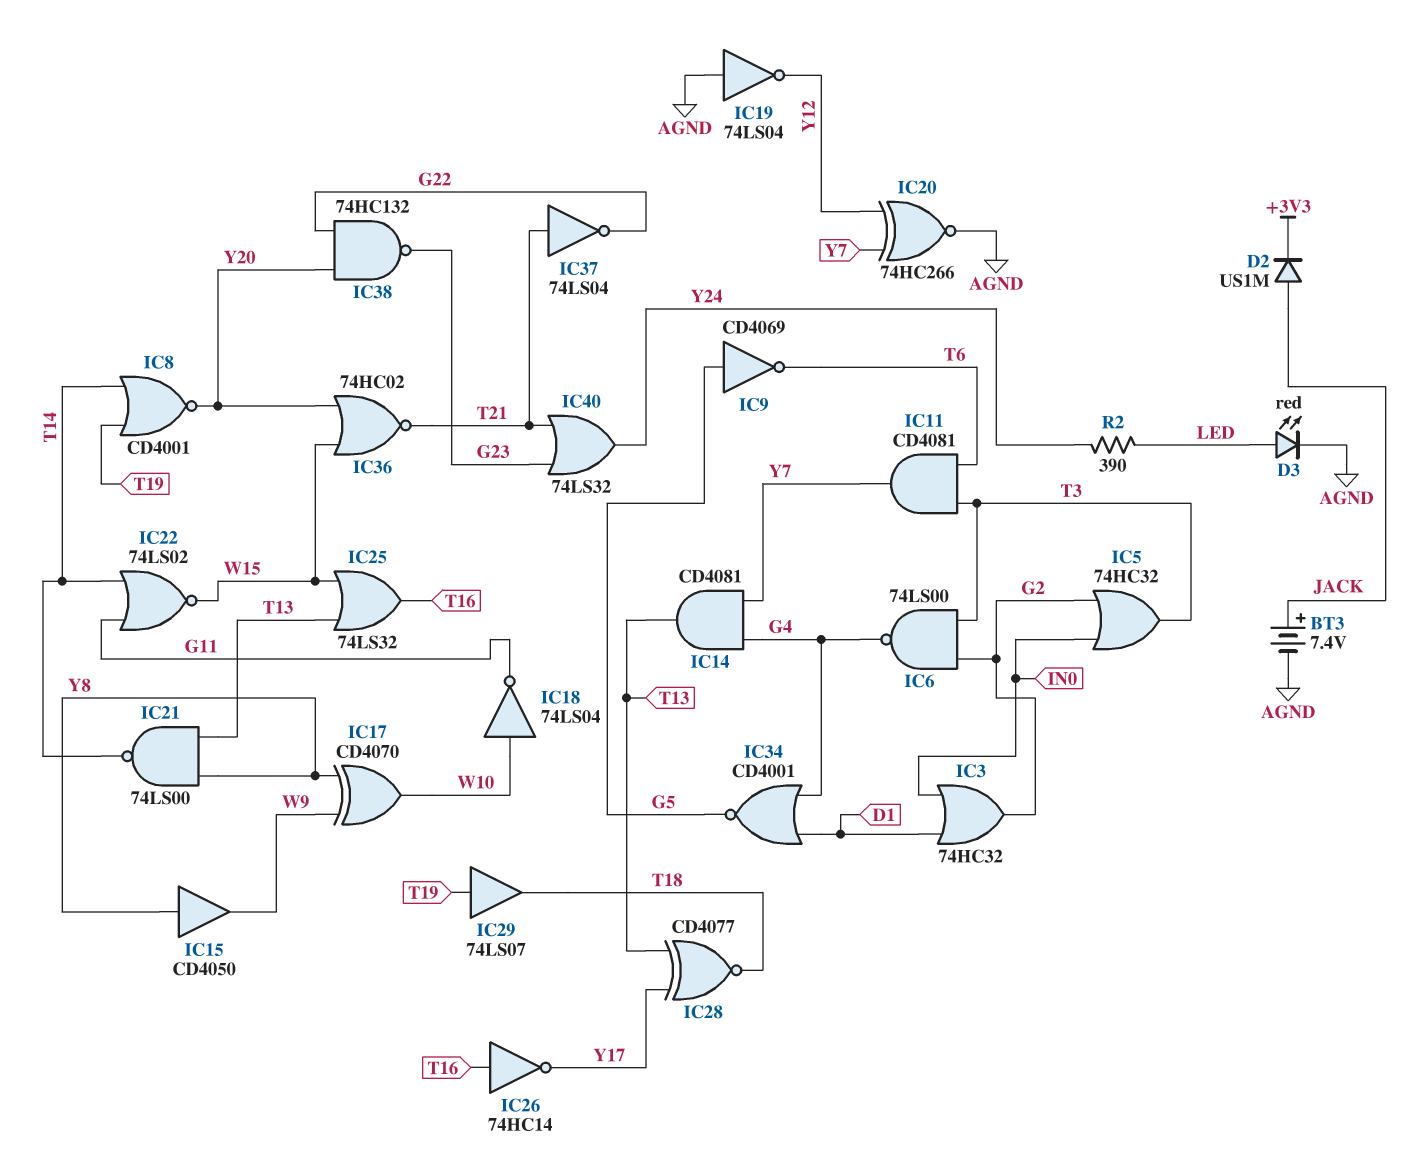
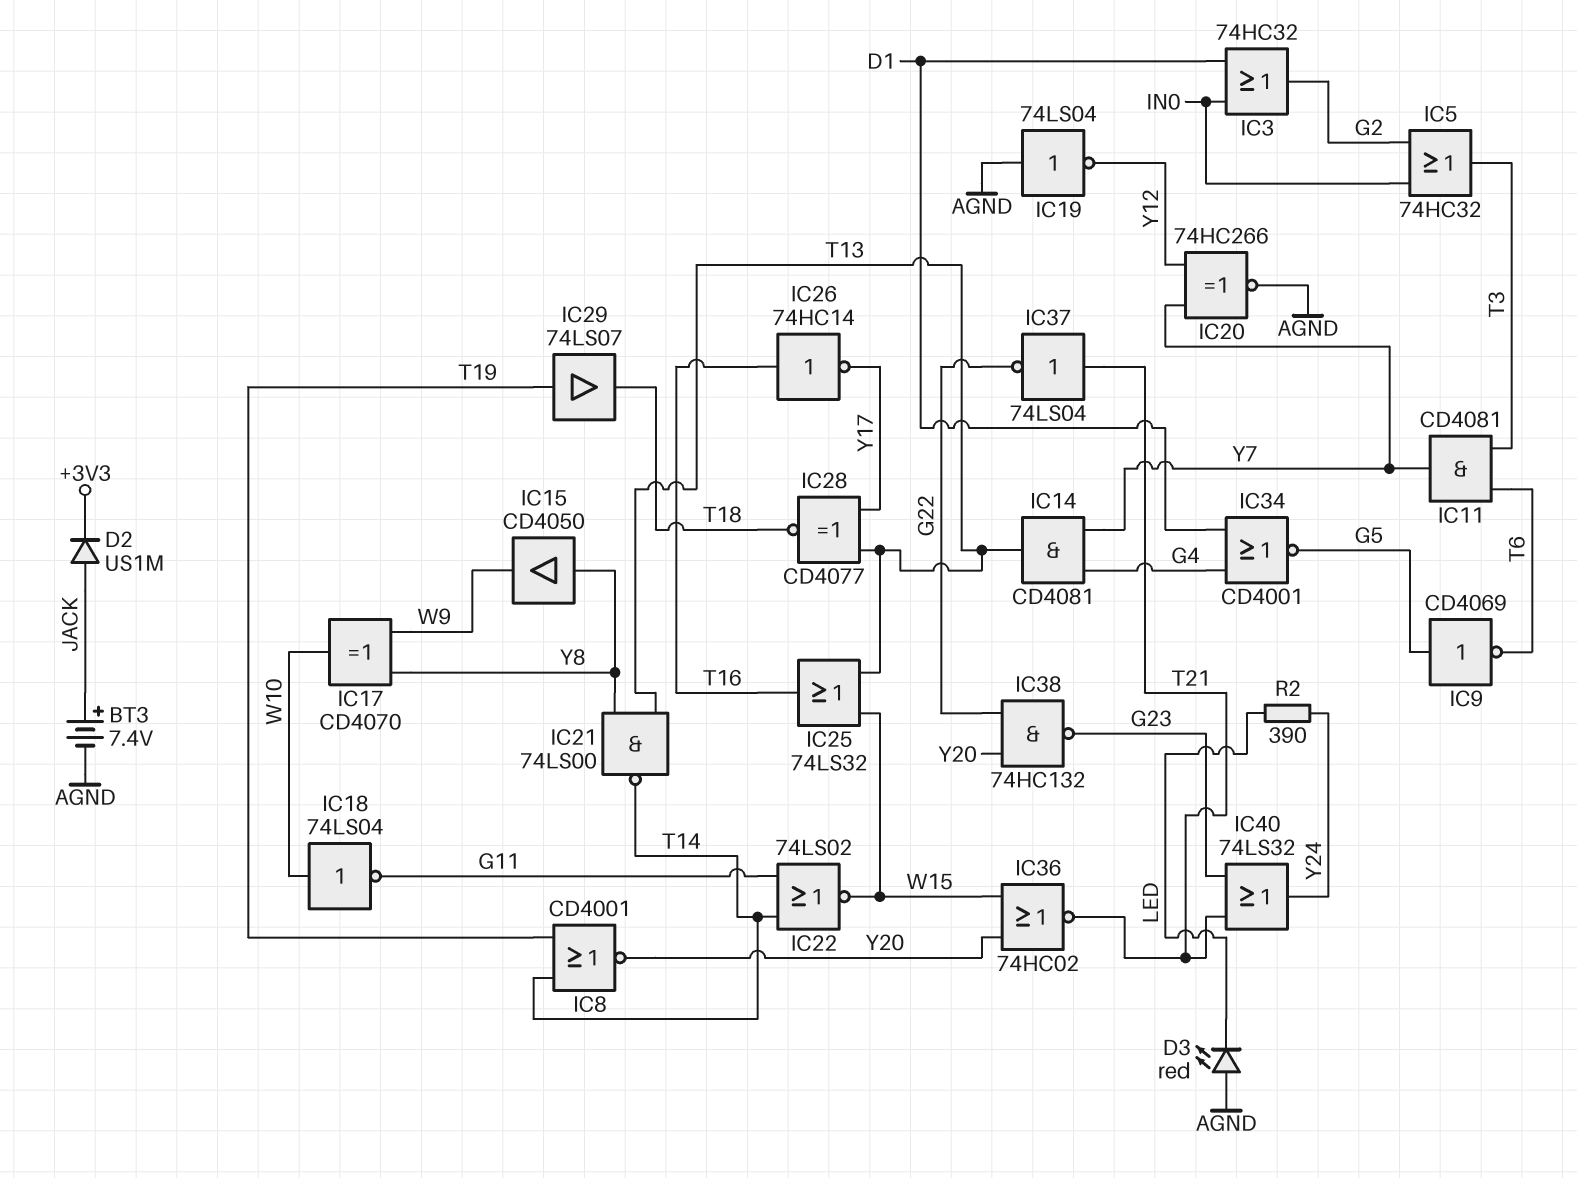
D3: LED red (A LED, K AGND) -> LED red (A AGND, K LED)
IC6: NAND 74LS00 (in G2, in T3, out G4) -> none

